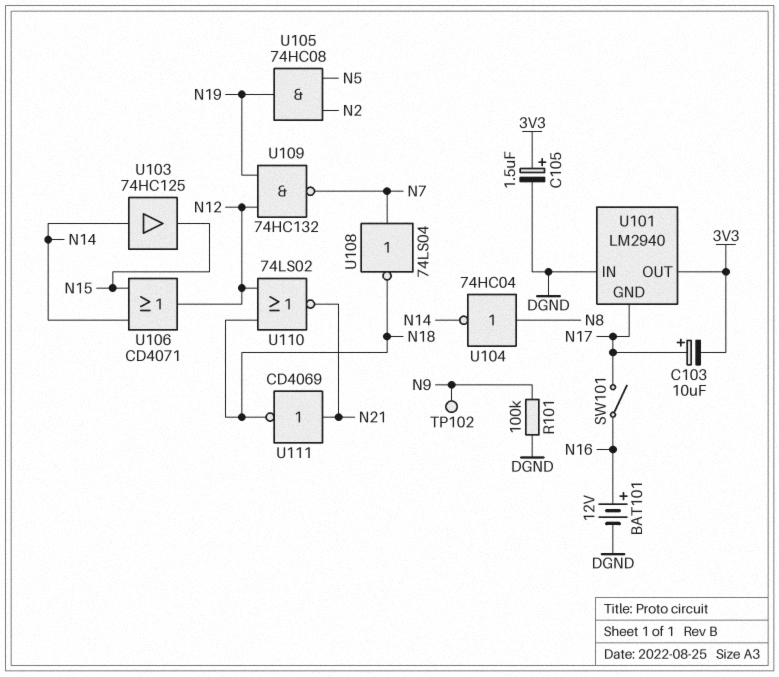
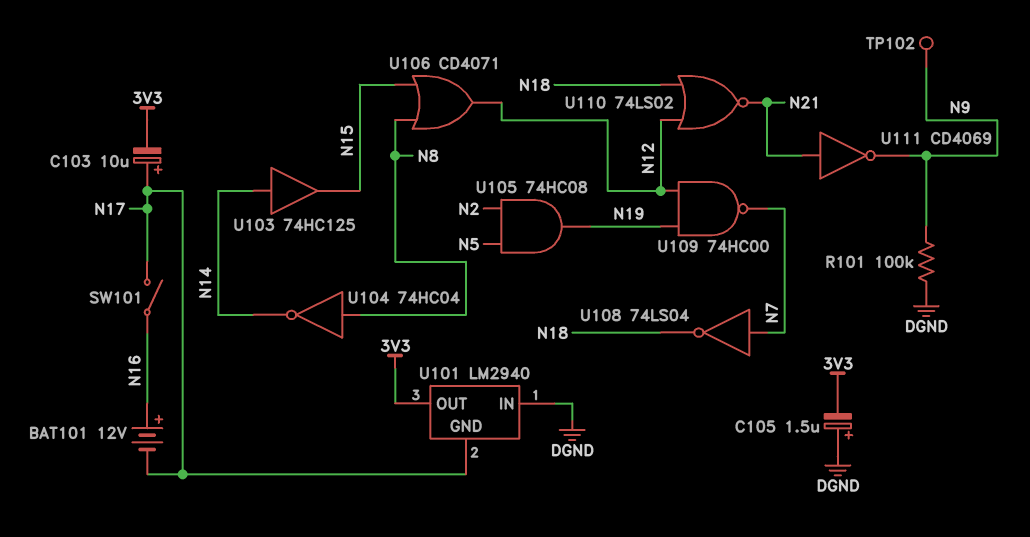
BAT101: 12V (plus N16, minus DGND) -> 12V (plus N16, minus N17)
C105: 1.5uF (plus 3V3, minus DGND) -> 1.5uF (plus DGND, minus 3V3)
U106: OR CD4071 (in N14, in N15, out N12) -> OR CD4071 (in N8, in N15, out N12)
U109: NAND 74HC132 (in N12, in N19, out N7) -> NAND 74HC00 (in N12, in N19, out N7)
U111: NOT CD4069 (in N21, out N18) -> NOT CD4069 (in N21, out N9)

